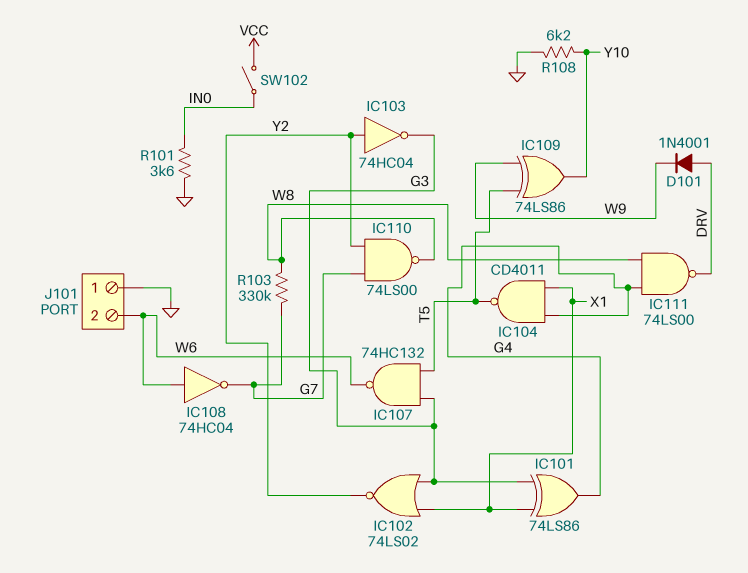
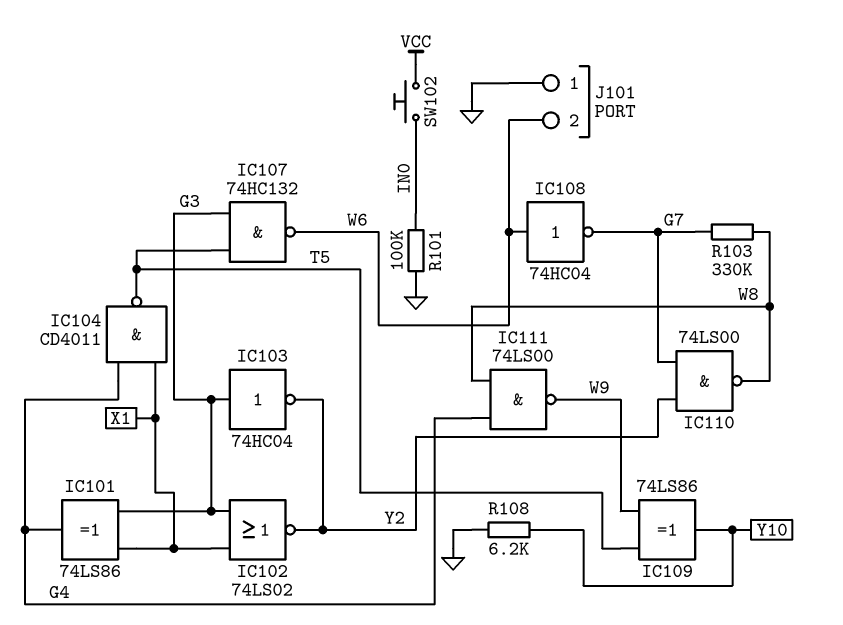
D101: diode 1N4001 (A DRV, K W9) -> none
IC103: NOT 74HC04 (in Y2, out G3) -> NOT 74HC04 (in G3, out Y2)
IC111: NAND 74LS00 (in G4, in W8, out DRV) -> NAND 74LS00 (in G4, in W8, out W9)
R101: 3.6k (GND, IN0) -> 100k (GND, IN0)
SW102: switch (IN0, VCC) -> button (IN0, VCC)

